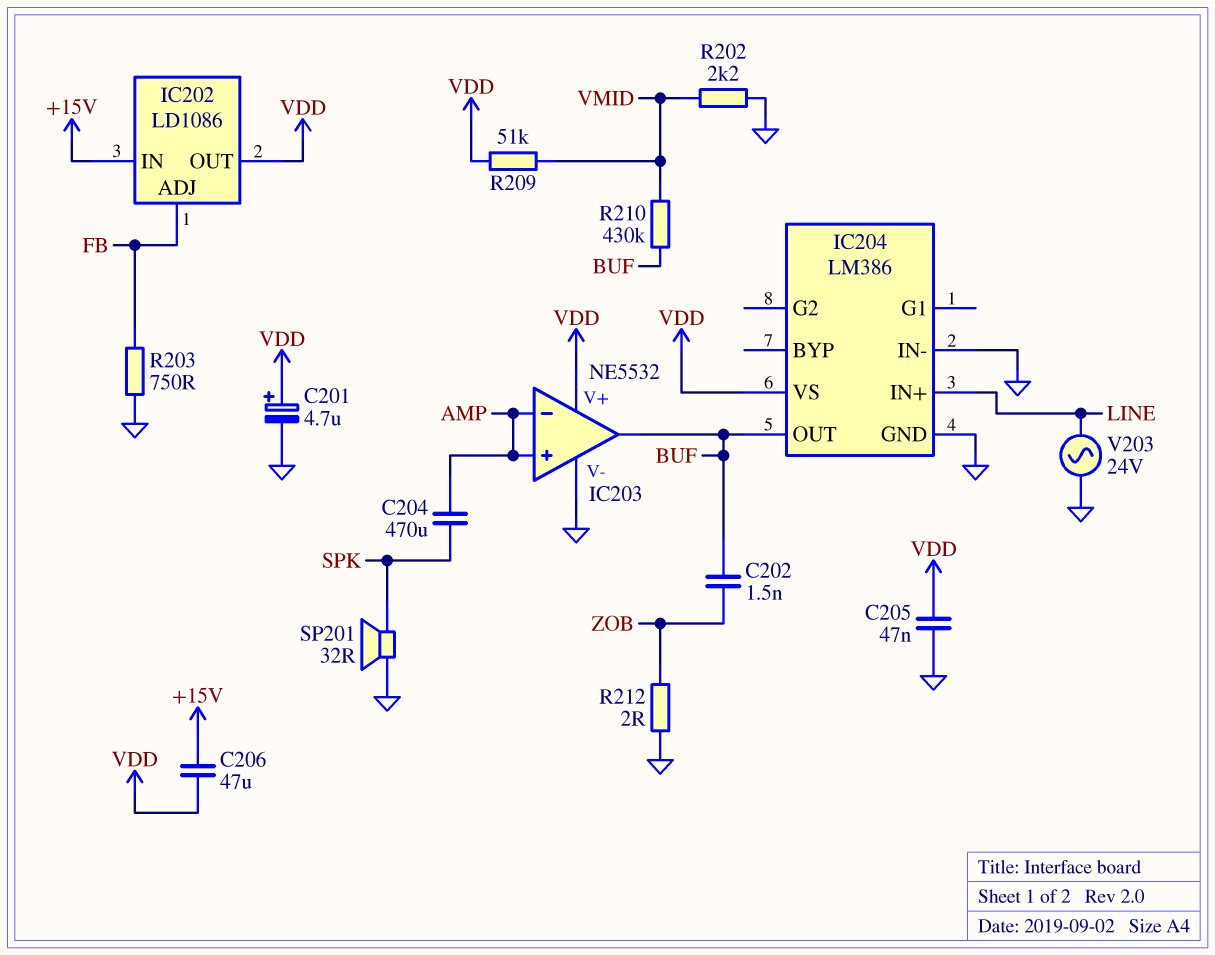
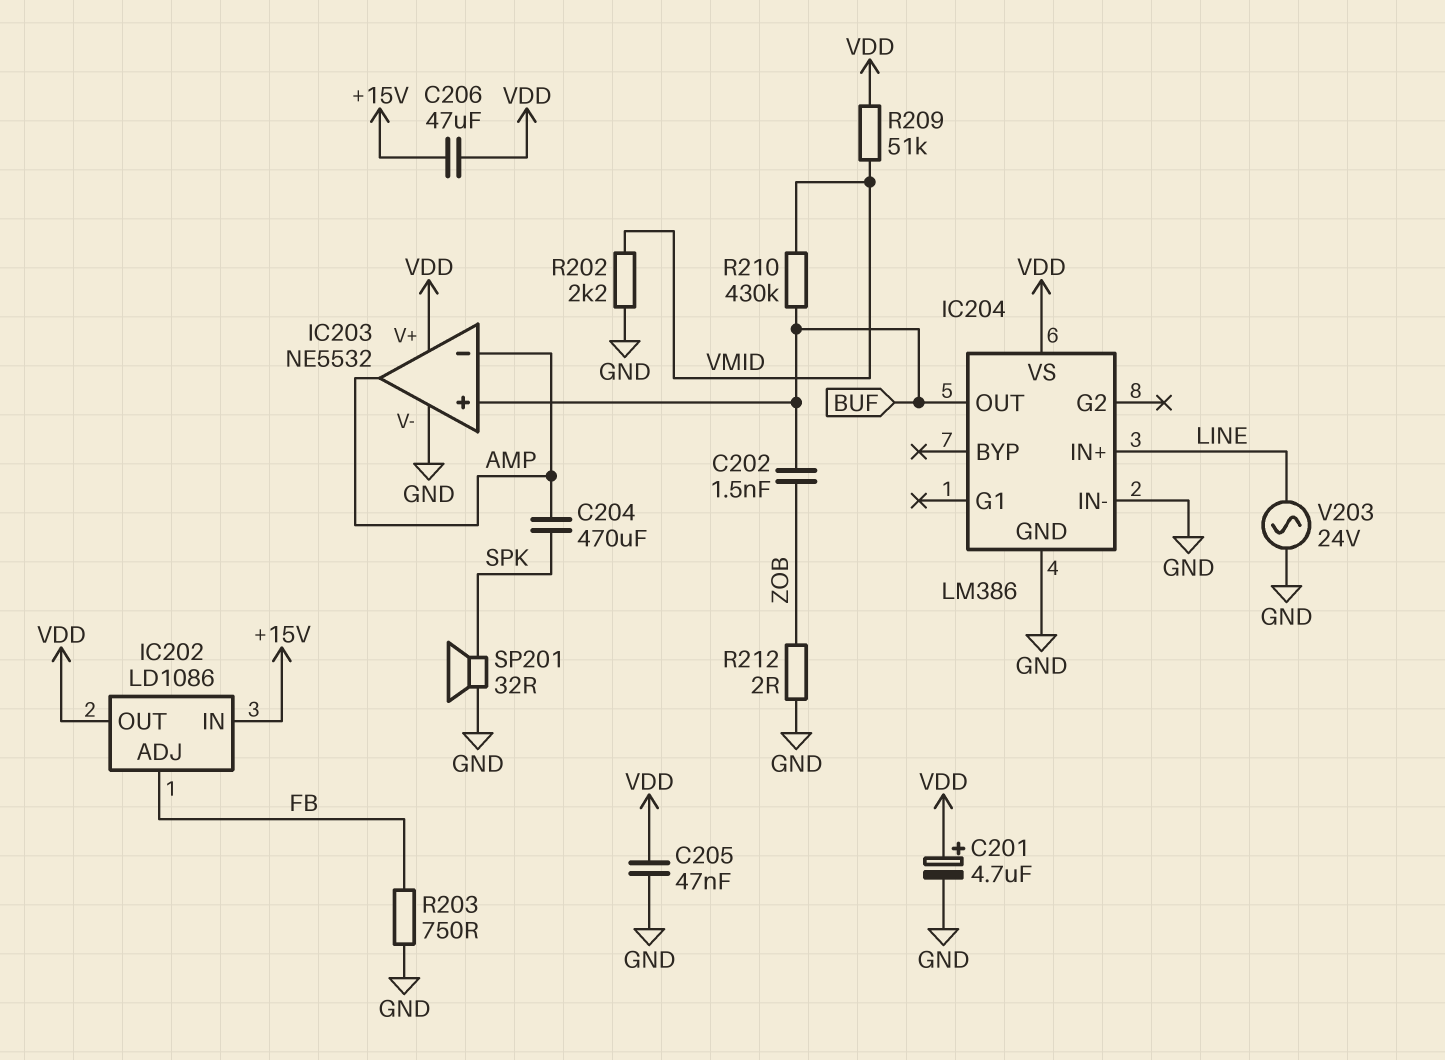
IC203 pin in+: AMP -> BUF
IC203 pin out: BUF -> AMP

